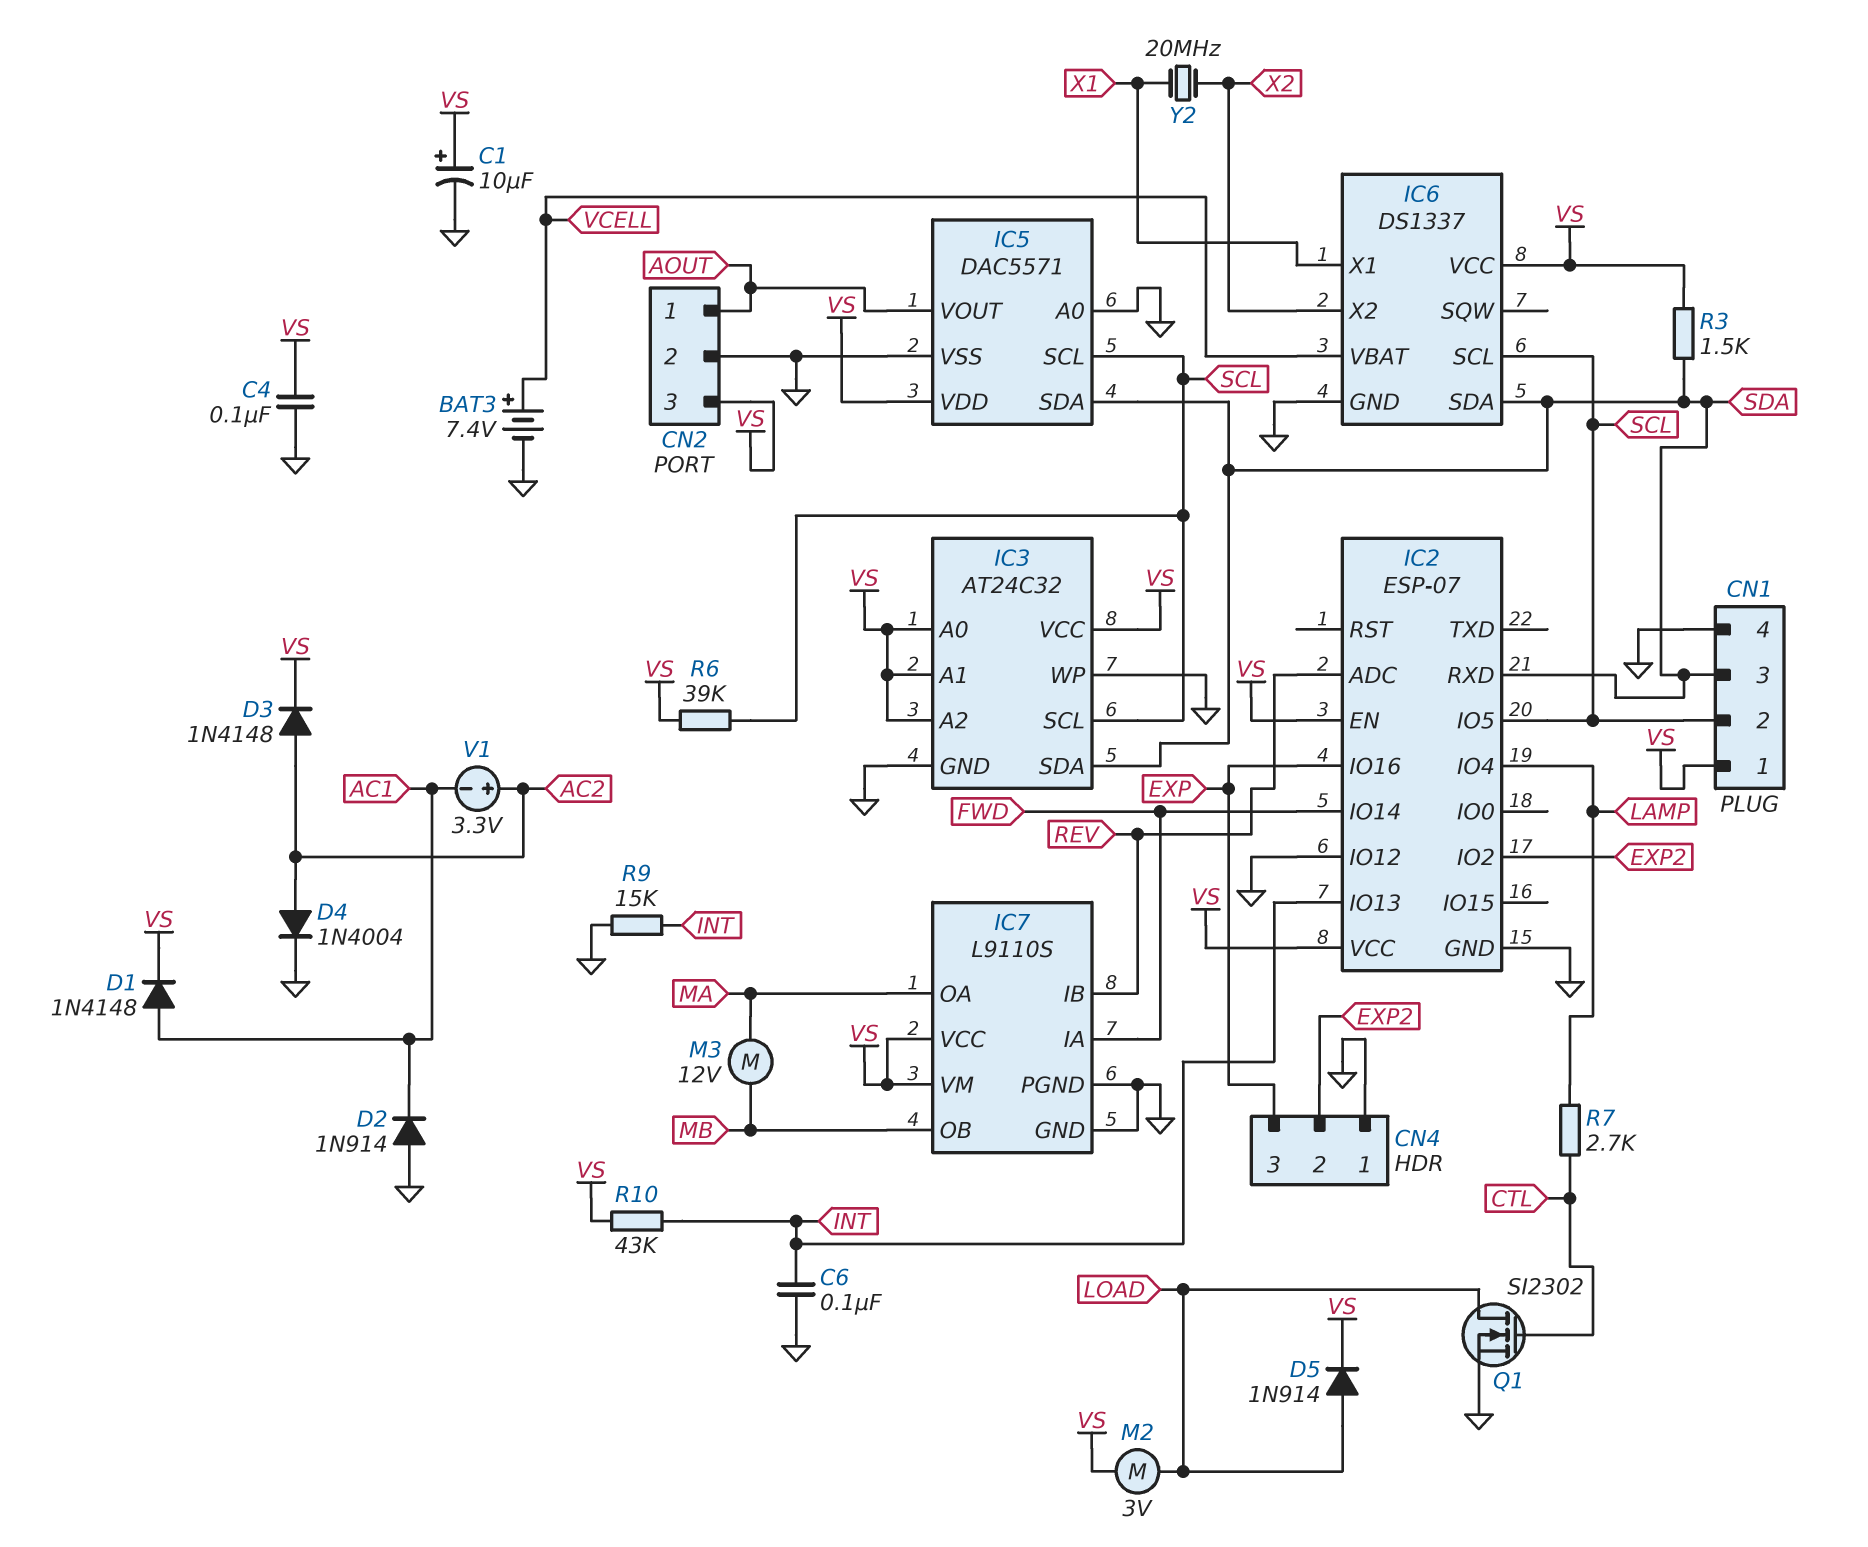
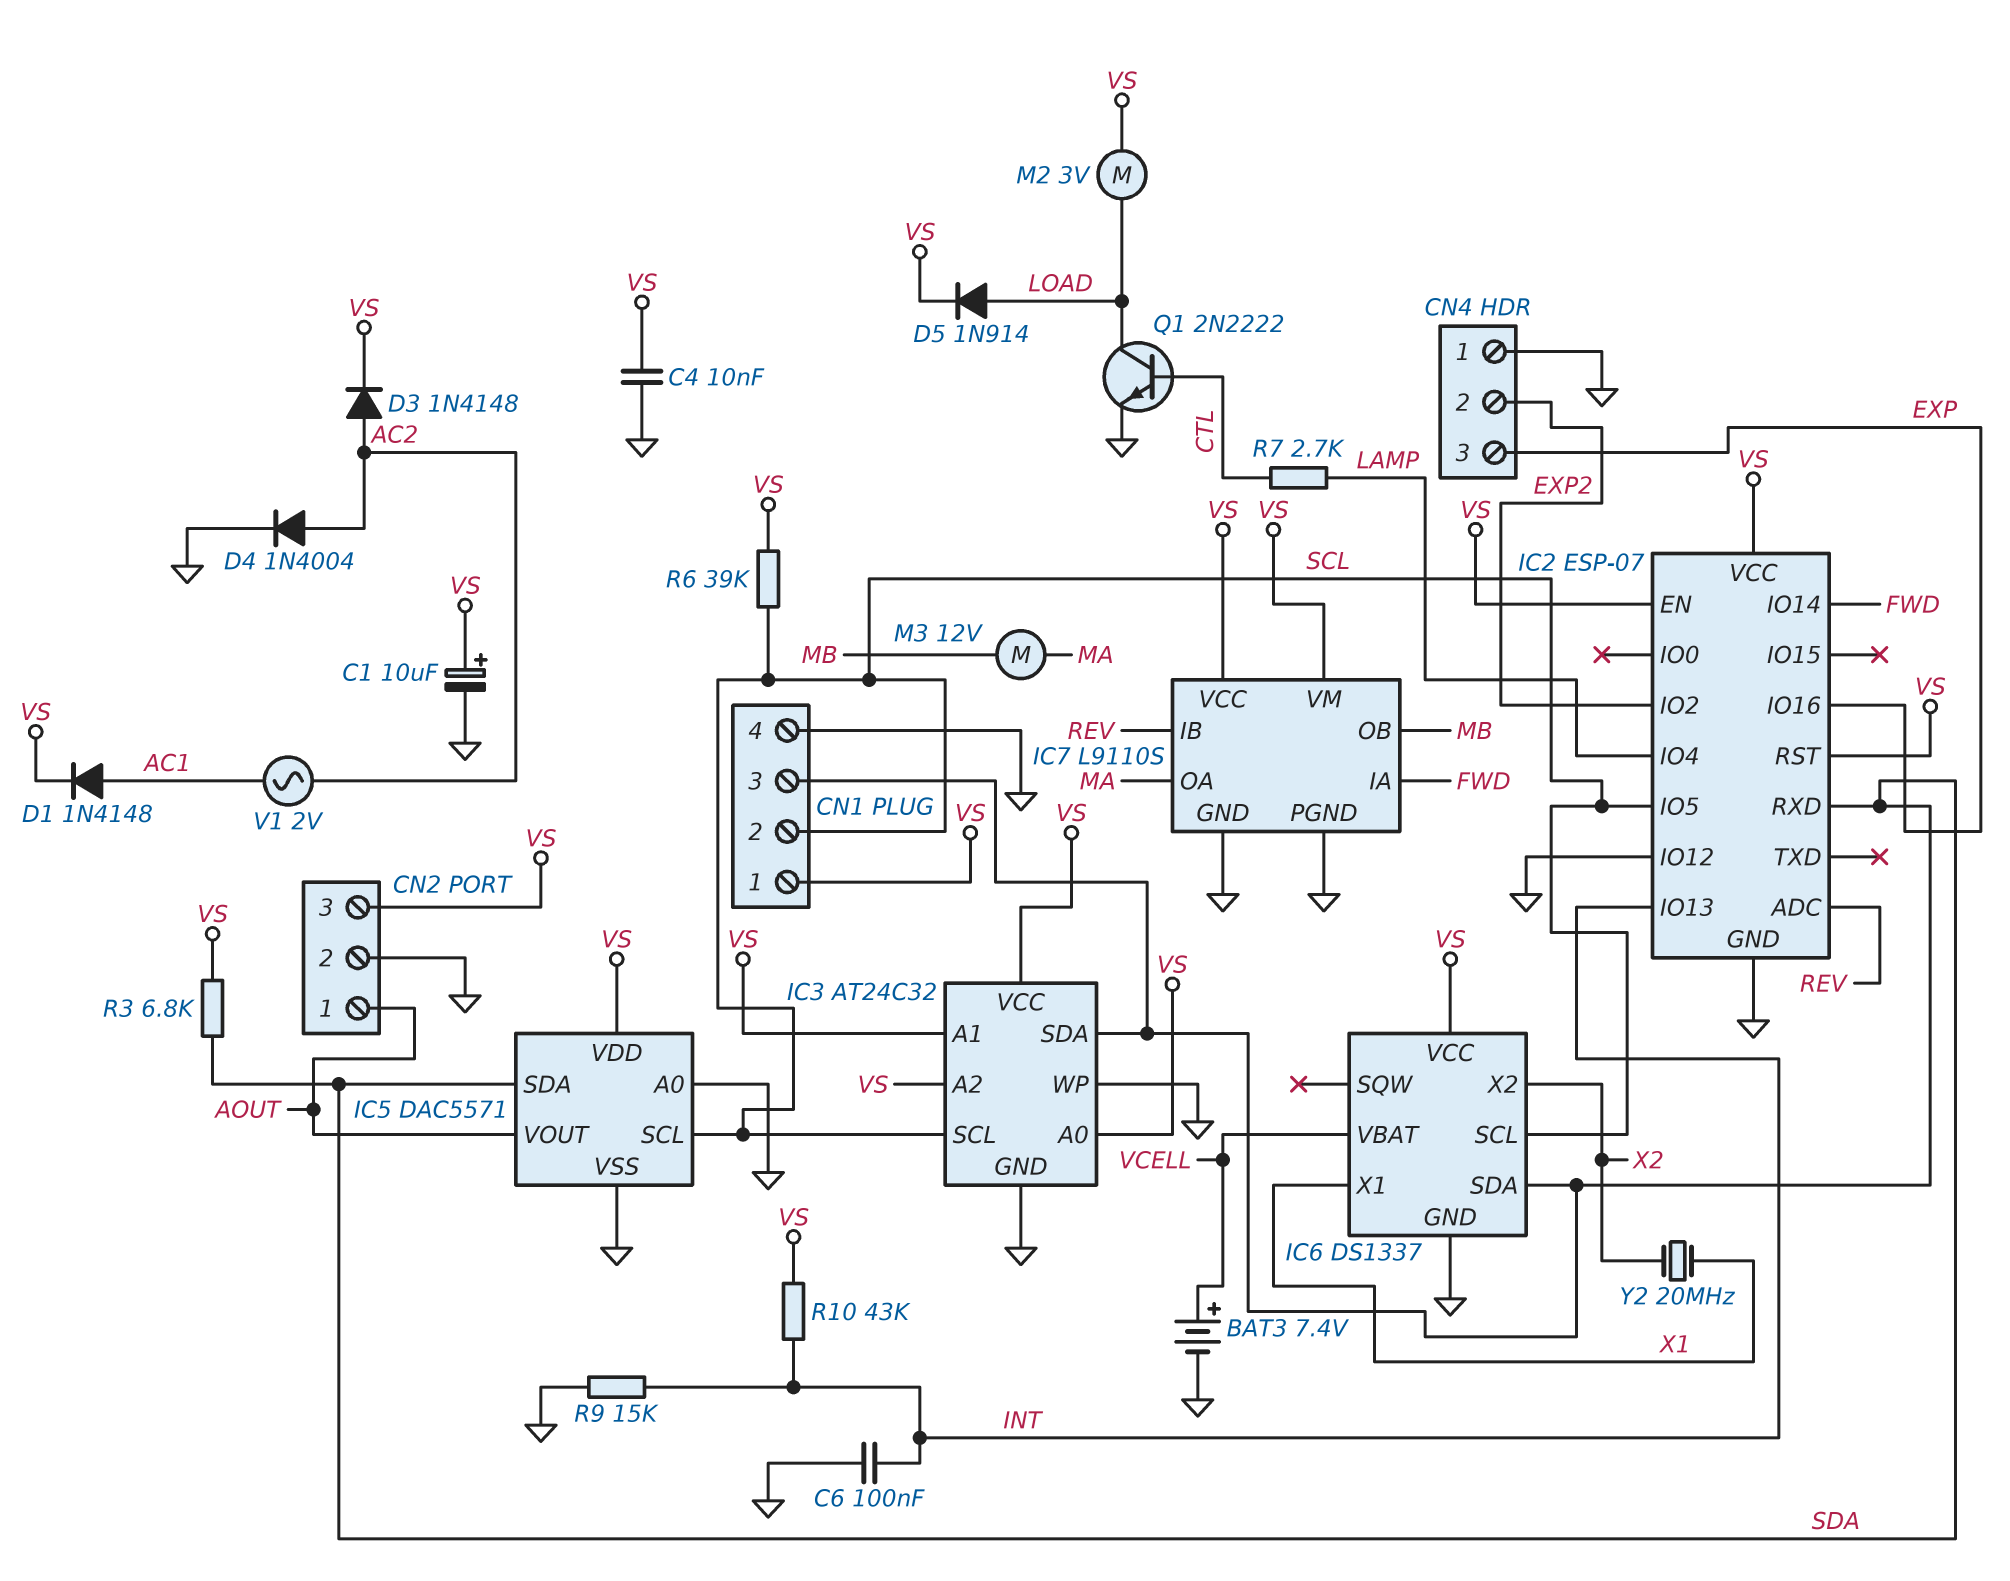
C4: 100nF (GND, VS) -> 10nF (GND, VS)
D2: diode 1N914 (A GND, K AC1) -> none
IC2 pin RST: none -> VS
Q1: NMOS SI2302 (G CTL, D LOAD, S GND) -> NPN 2N2222 (B CTL, C LOAD, E GND)
R3: 1.5k (SDA, VS) -> 6.8k (SDA, VS)
V1: 3.3V (plus AC2, minus AC1) -> AC 2V (AC1, AC2)

